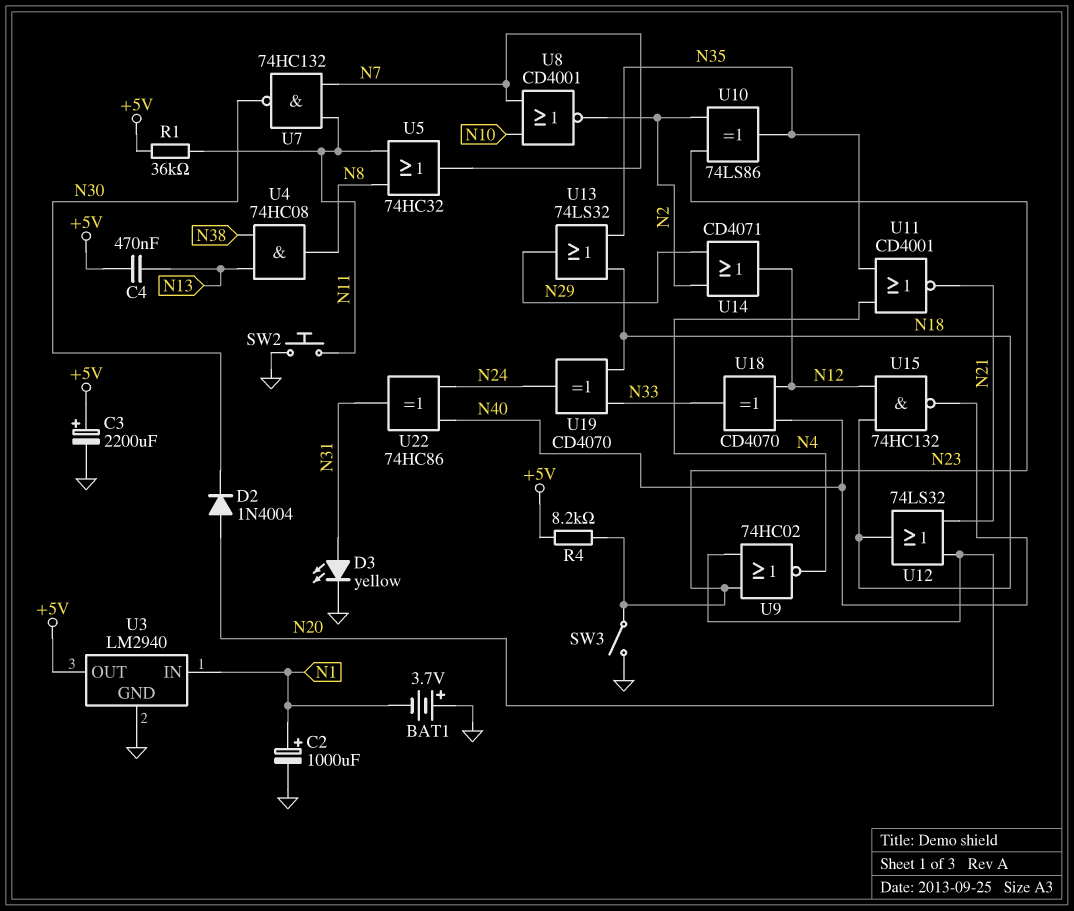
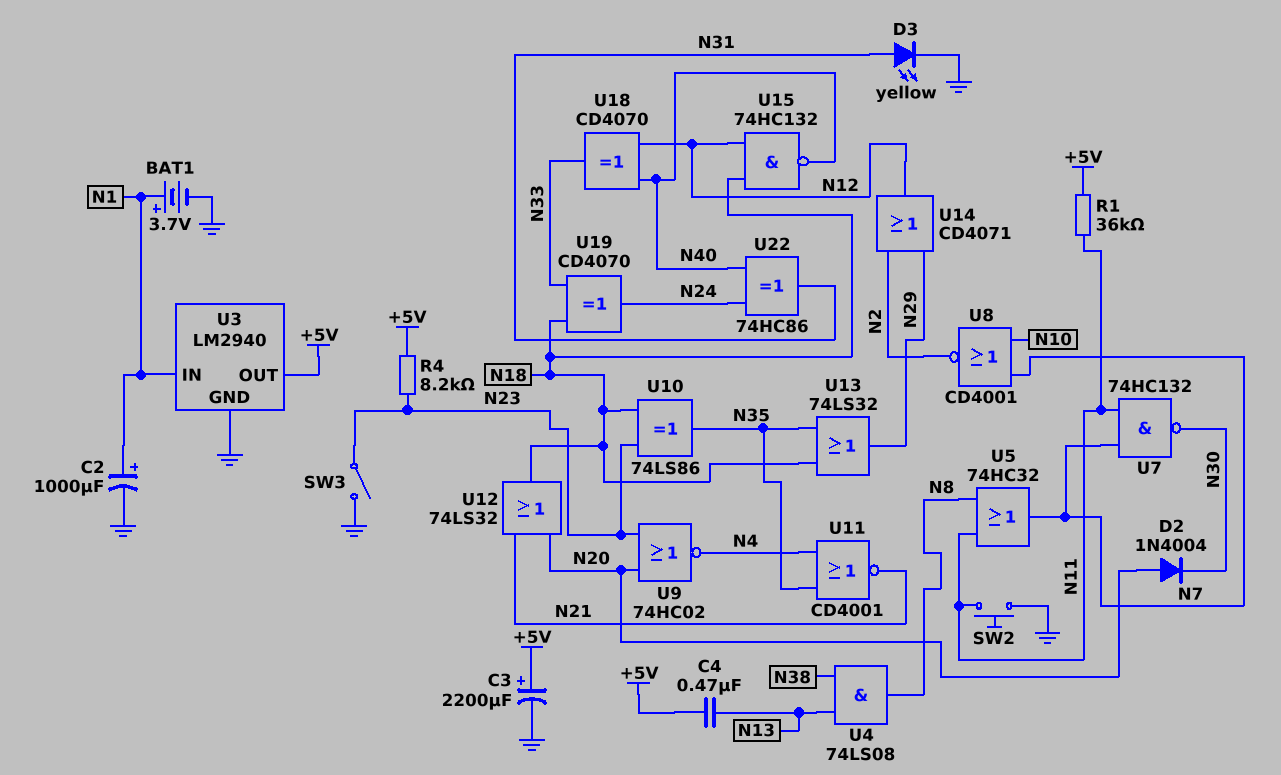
BAT1: 3.7V (plus GND, minus N1) -> 3.7V (plus N1, minus GND)
U4: AND 74HC08 (in N13, in N38, out N8) -> AND 74LS08 (in N13, in N38, out N8)
U10: XOR 74LS86 (in N2, in N23, out N35) -> XOR 74LS86 (in N18, in N23, out N35)

